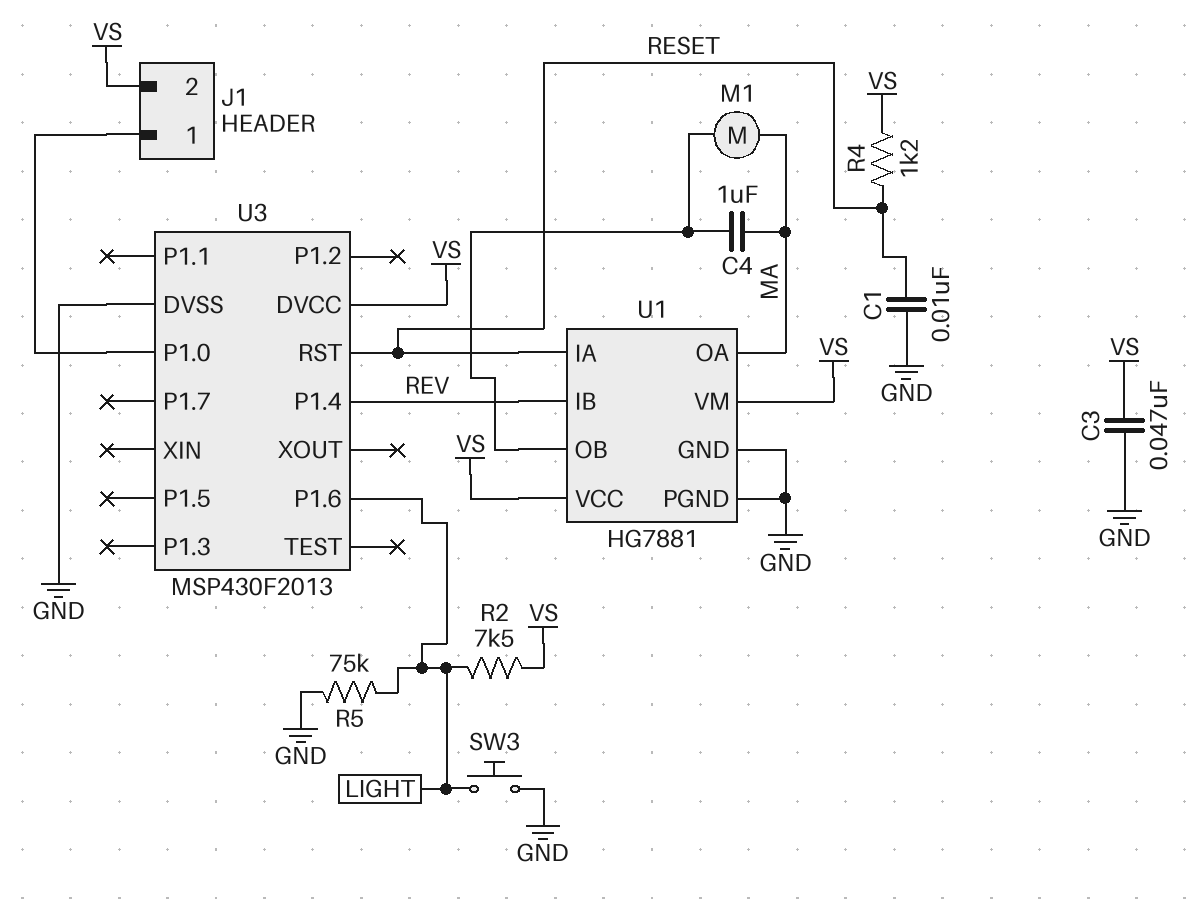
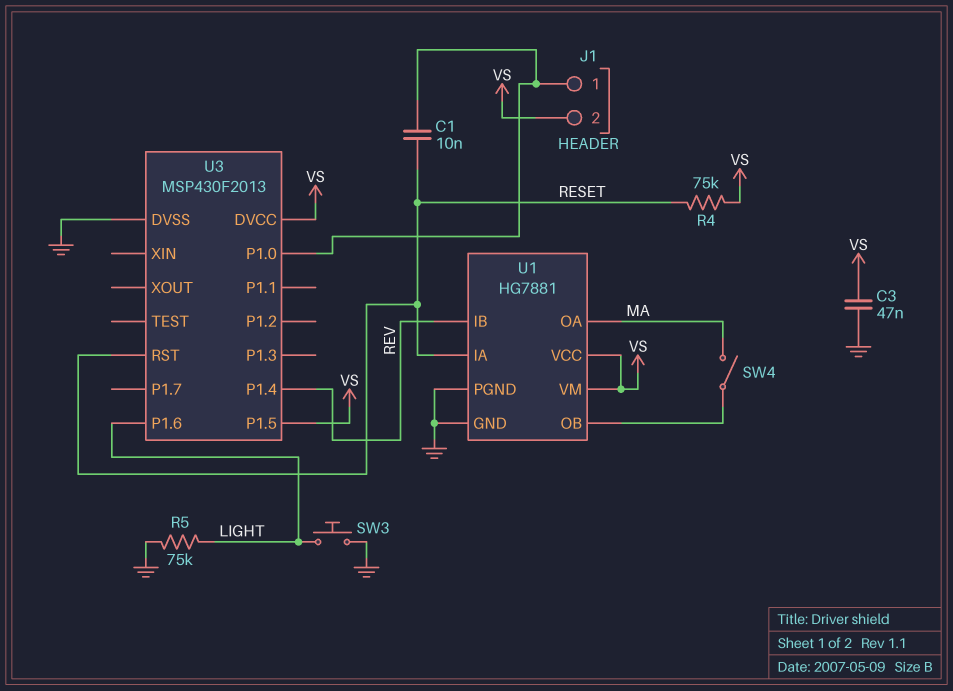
C1: 10nF (GND, RESET) -> 10nF (J1/1, RESET)
C4: 1uF (MA, U1/OB) -> none
M1: motor (MA, U1/OB) -> none
R2: 7.5k (LIGHT, VS) -> none
R4: 1.2k (RESET, VS) -> 75k (RESET, VS)
SW4: none -> switch (MA, U1/OB)
U3 pin P1.5: none -> VS

